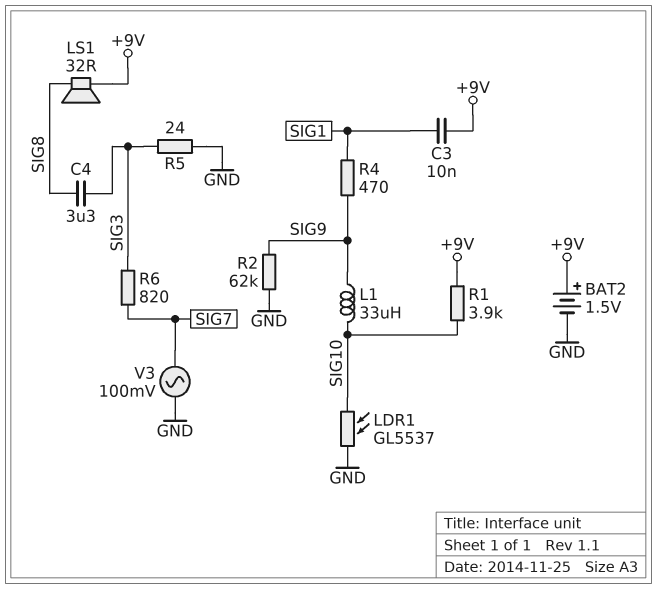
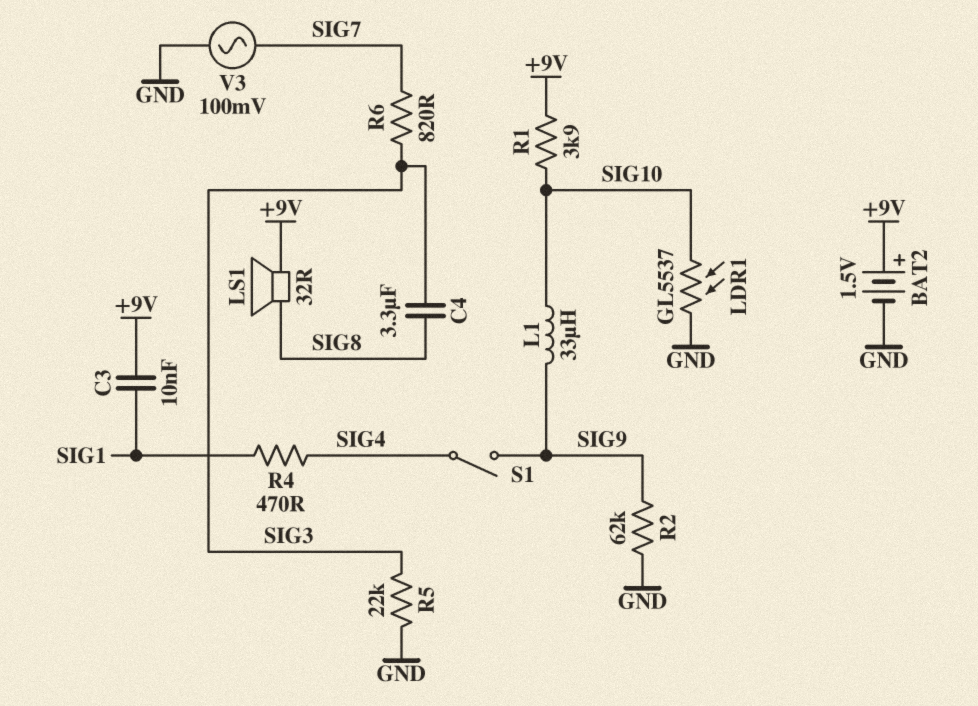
R4: 470 (SIG1, SIG9) -> 470 (SIG1, SIG4)
R5: 24 (GND, SIG3) -> 22k (GND, SIG3)
S1: none -> switch (SIG4, SIG9)

